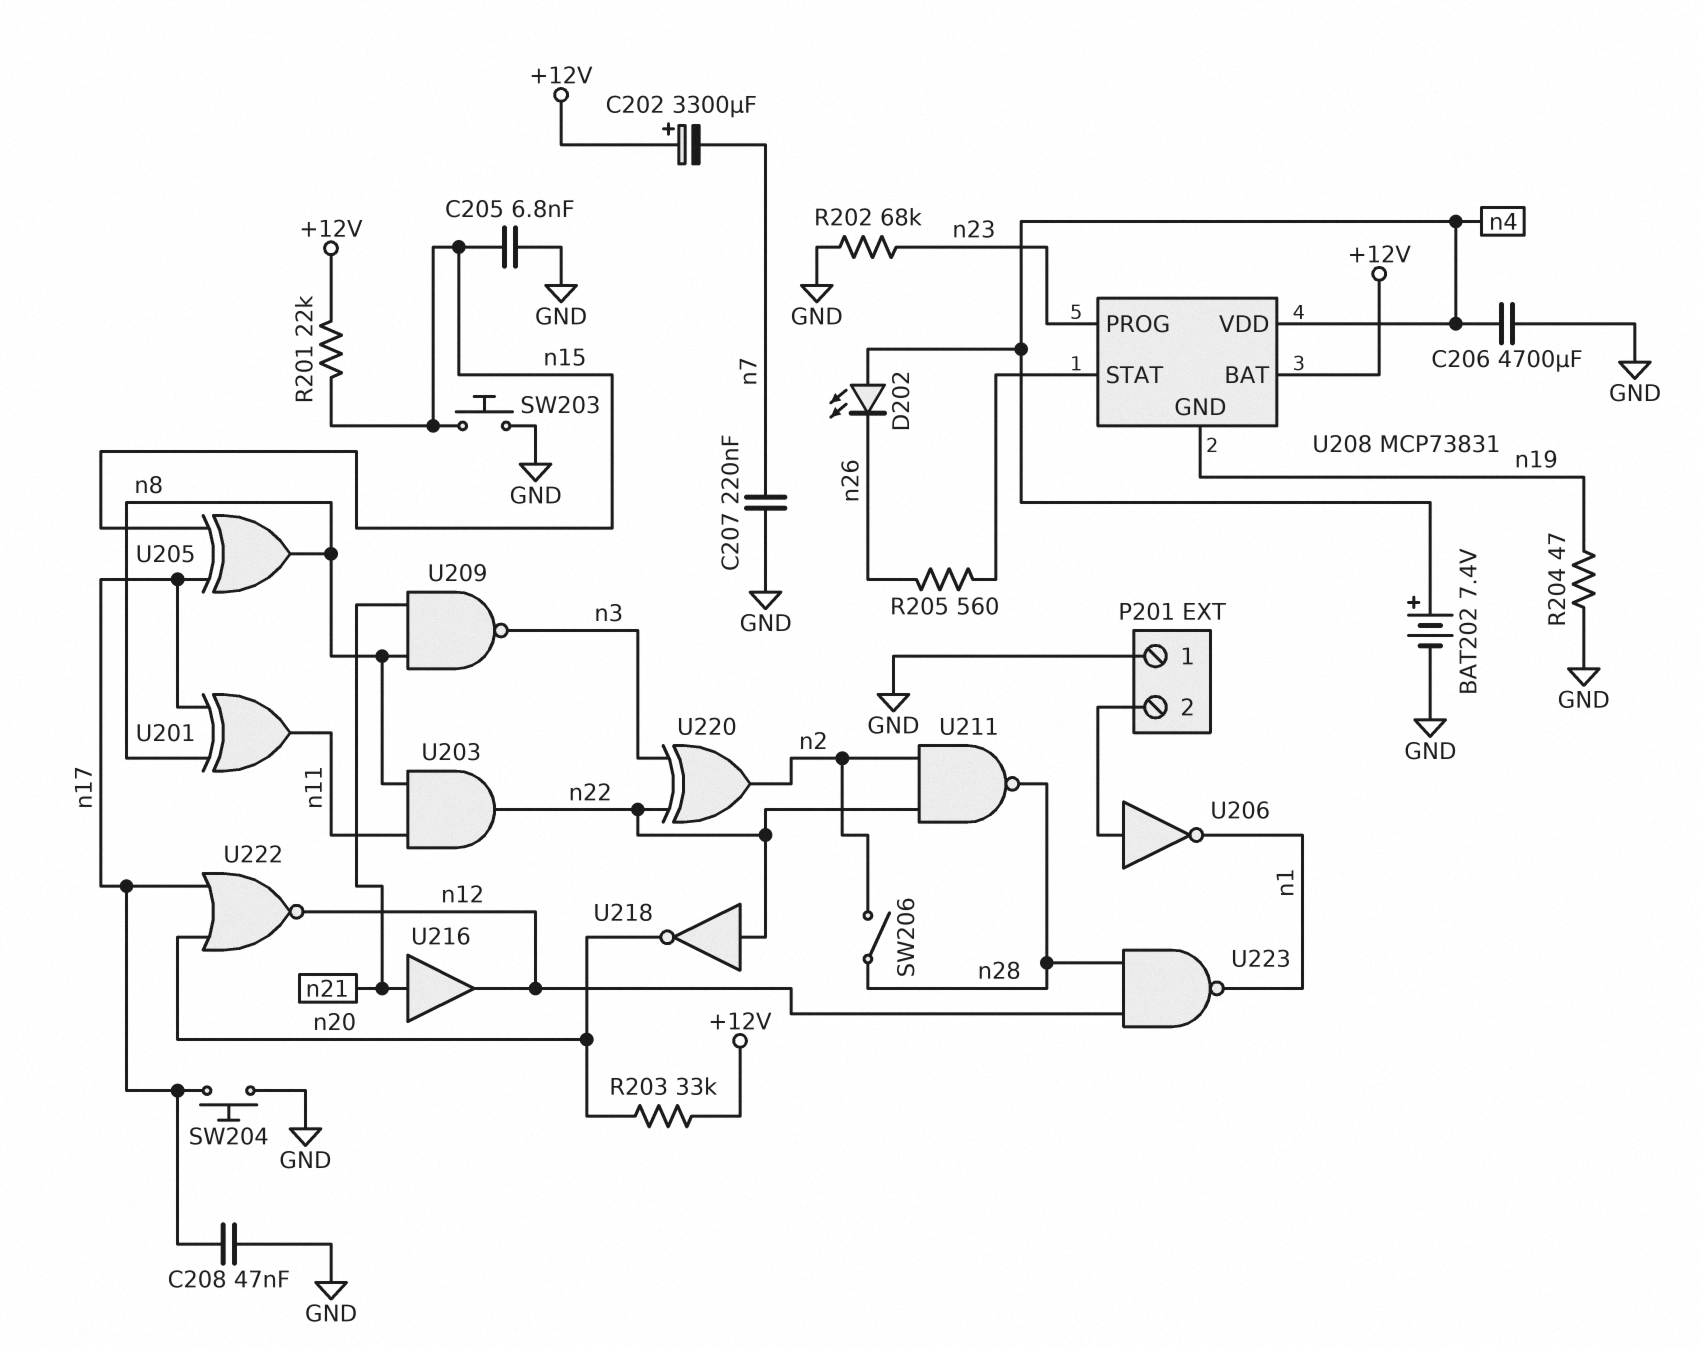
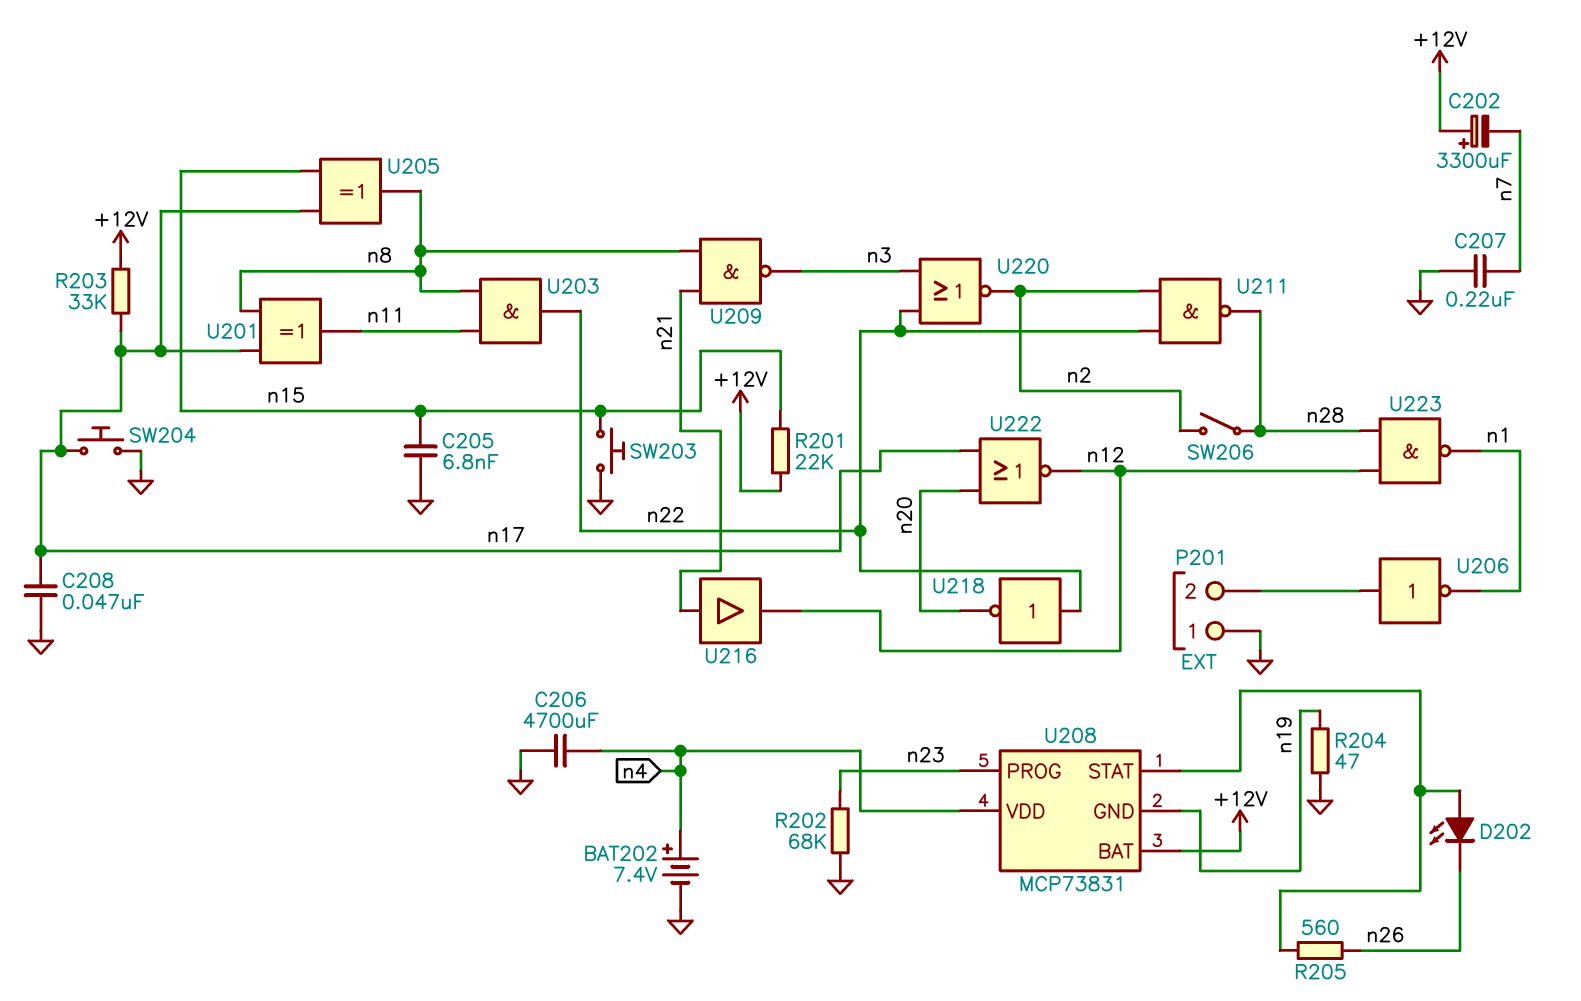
D202: LED (A n4, K n26) -> LED (A U208/STAT, K n26)
R203: 33k (+12V, n20) -> 33k (+12V, n17)
U220: XOR (in n3, in n22, out n2) -> NOR (in n3, in n22, out n2)

